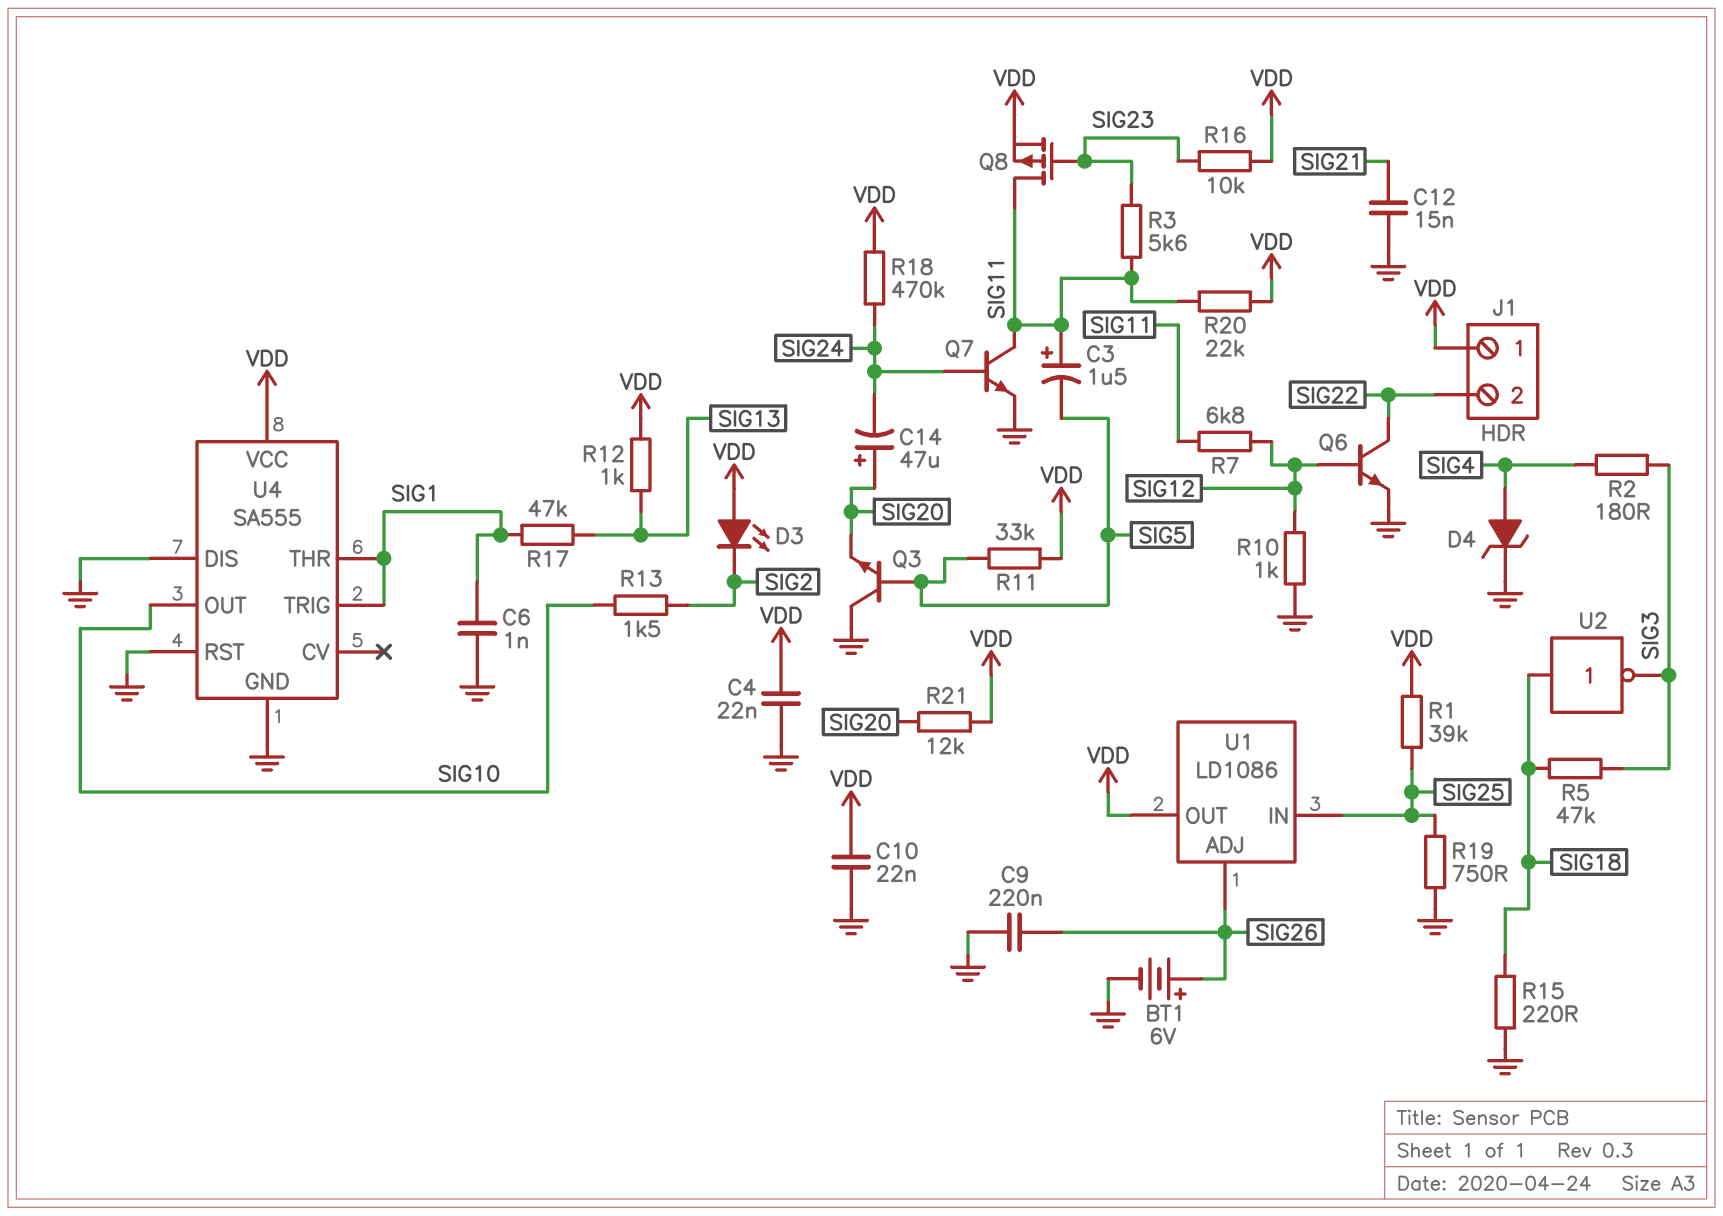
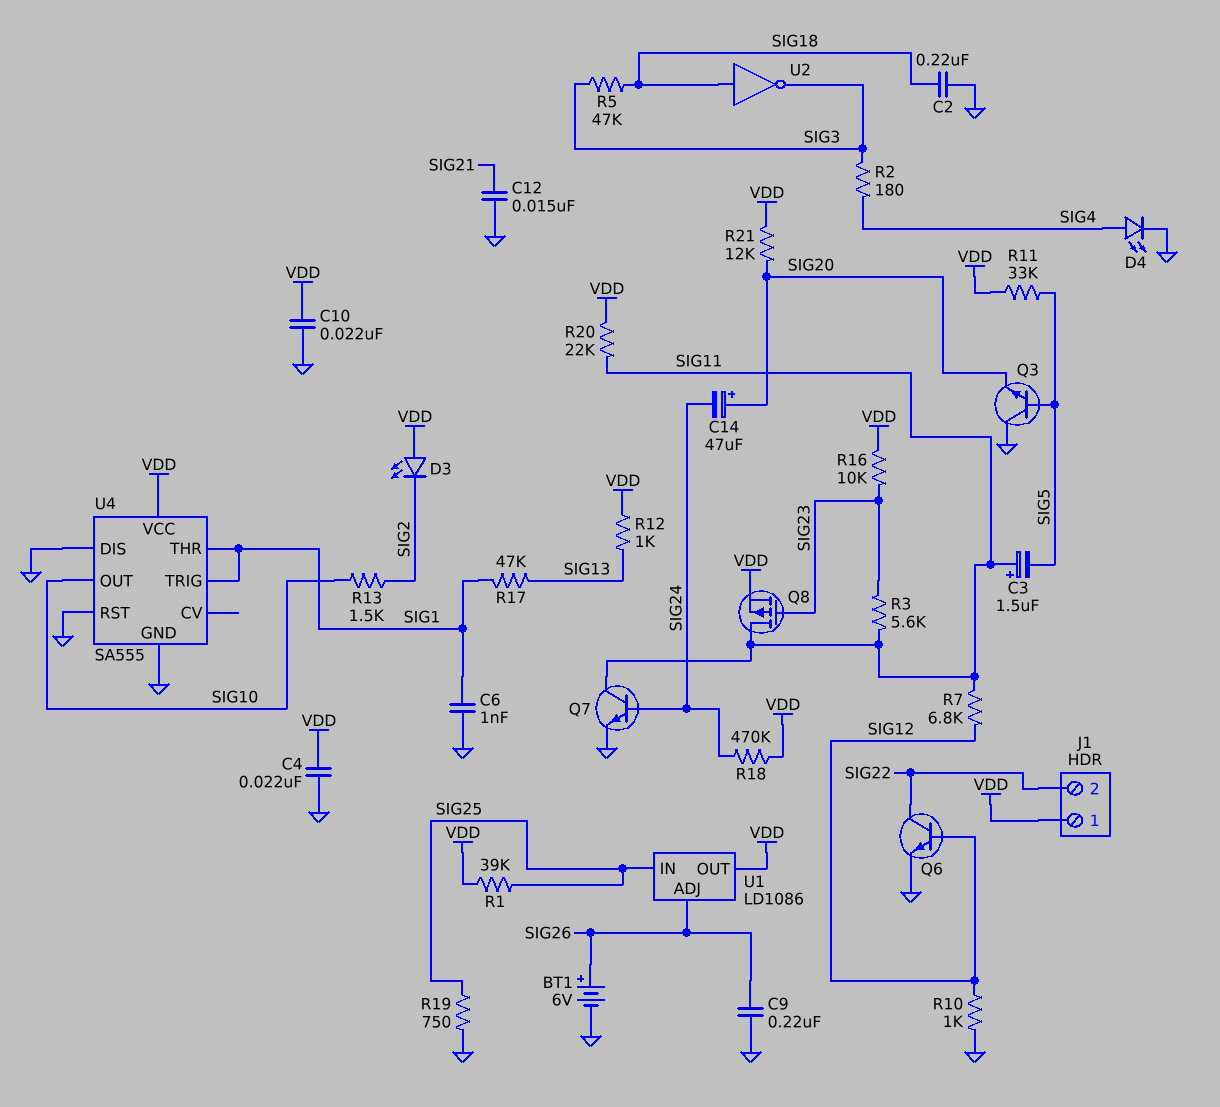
C2: none -> 220nF (GND, SIG18)
D4: zener (A SIG4, K GND) -> LED (A SIG4, K GND)
R15: 220 (GND, SIG18) -> none

